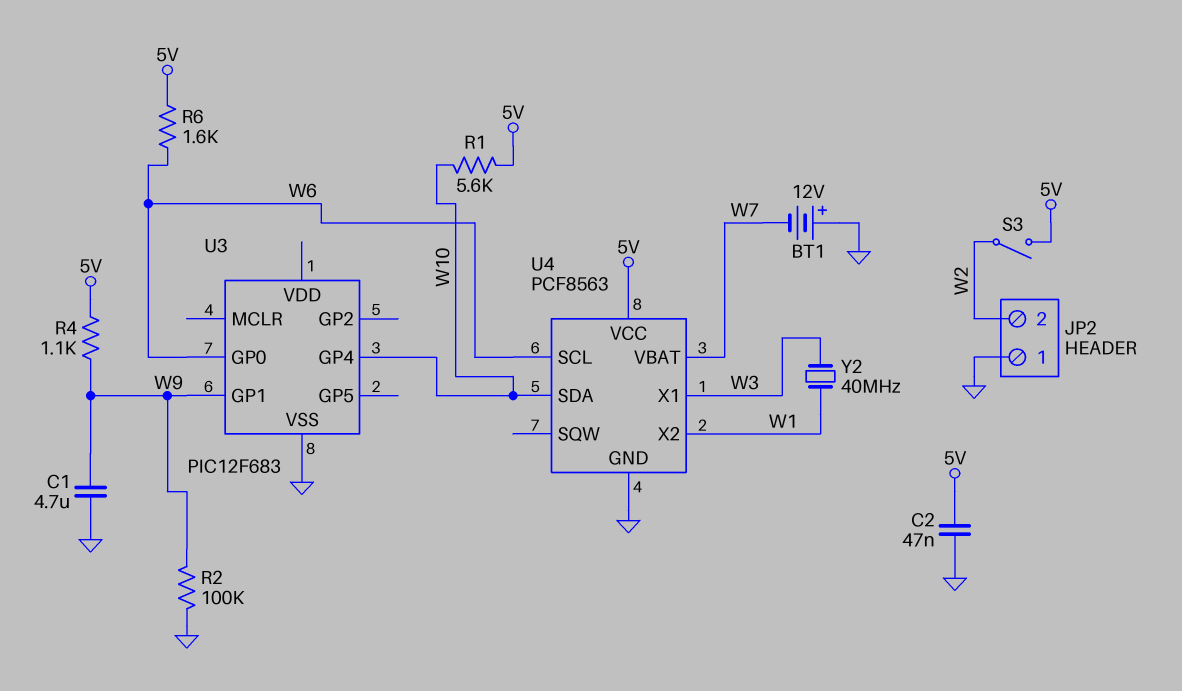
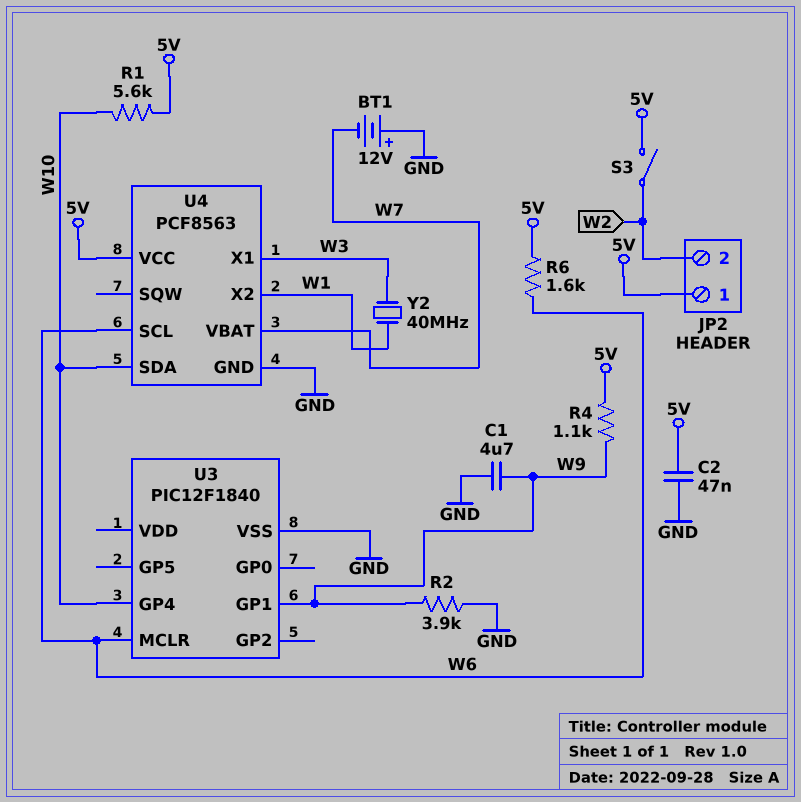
JP2 pin 1: GND -> 5V
R2: 100k (GND, W9) -> 3.9k (GND, W9)
U3: PIC12F683 -> PIC12F1840
U3 pin GP0: W6 -> none
U3 pin MCLR: none -> W6

